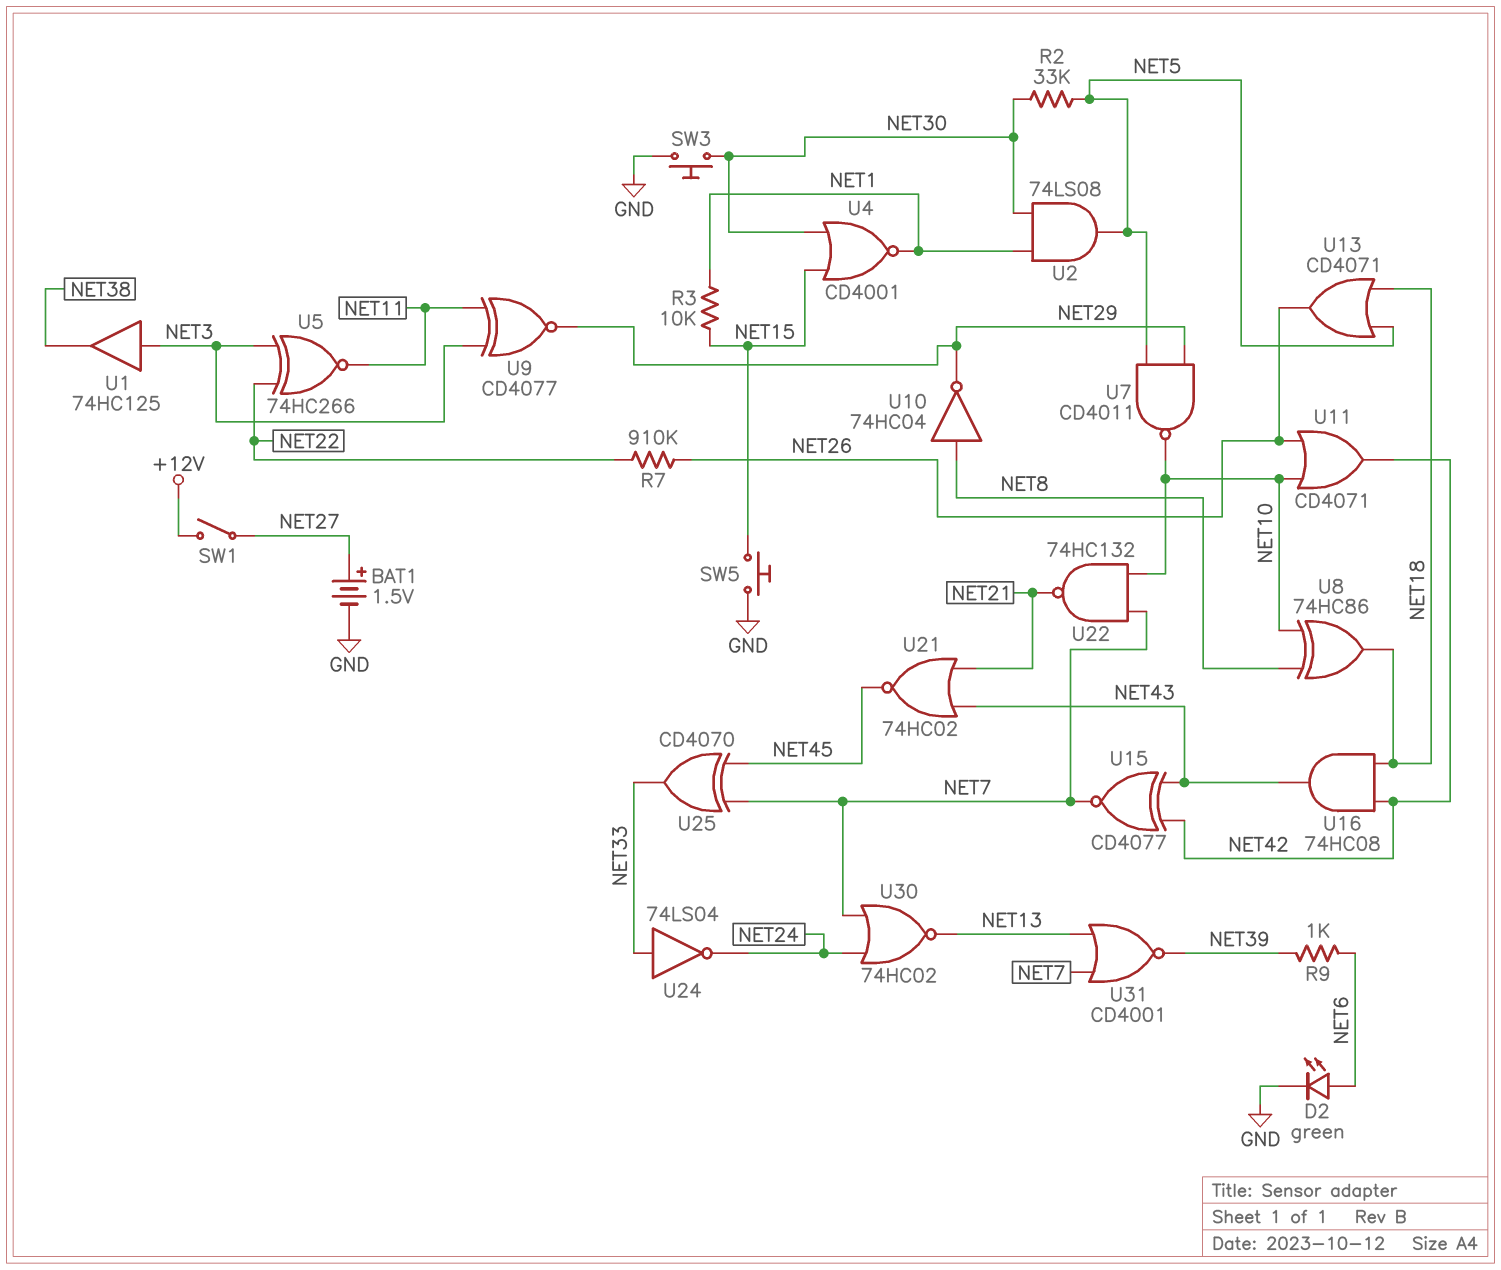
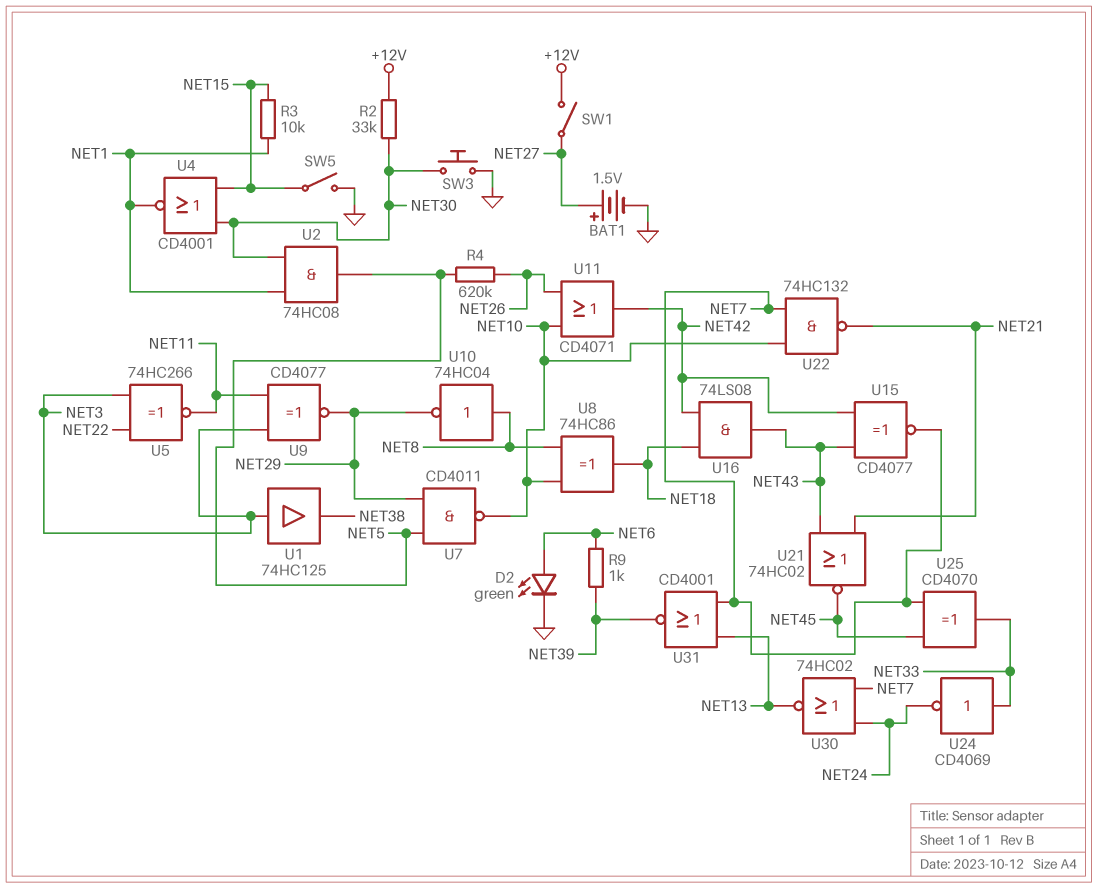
R2: 33k (NET5, NET30) -> 33k (+12V, NET30)
R4: none -> 620k (NET5, NET26)
R7: 910k (NET22, NET26) -> none
SW5: button (GND, NET15) -> switch (GND, NET15)
U2: AND 74LS08 (in NET1, in NET30, out NET5) -> AND 74HC08 (in NET1, in NET30, out NET5)
U13: OR CD4071 (in NET5, in NET18, out NET26) -> none
U16: AND 74HC08 (in NET18, in NET42, out NET43) -> AND 74LS08 (in NET18, in NET42, out NET43)
U24: NOT 74LS04 (in NET33, out NET24) -> NOT CD4069 (in NET33, out NET24)

